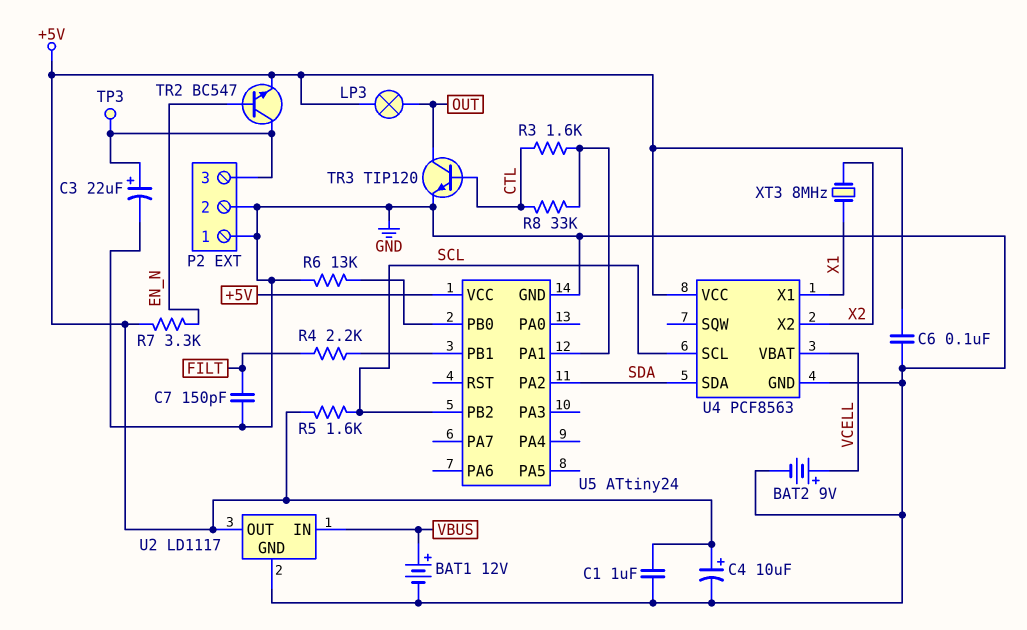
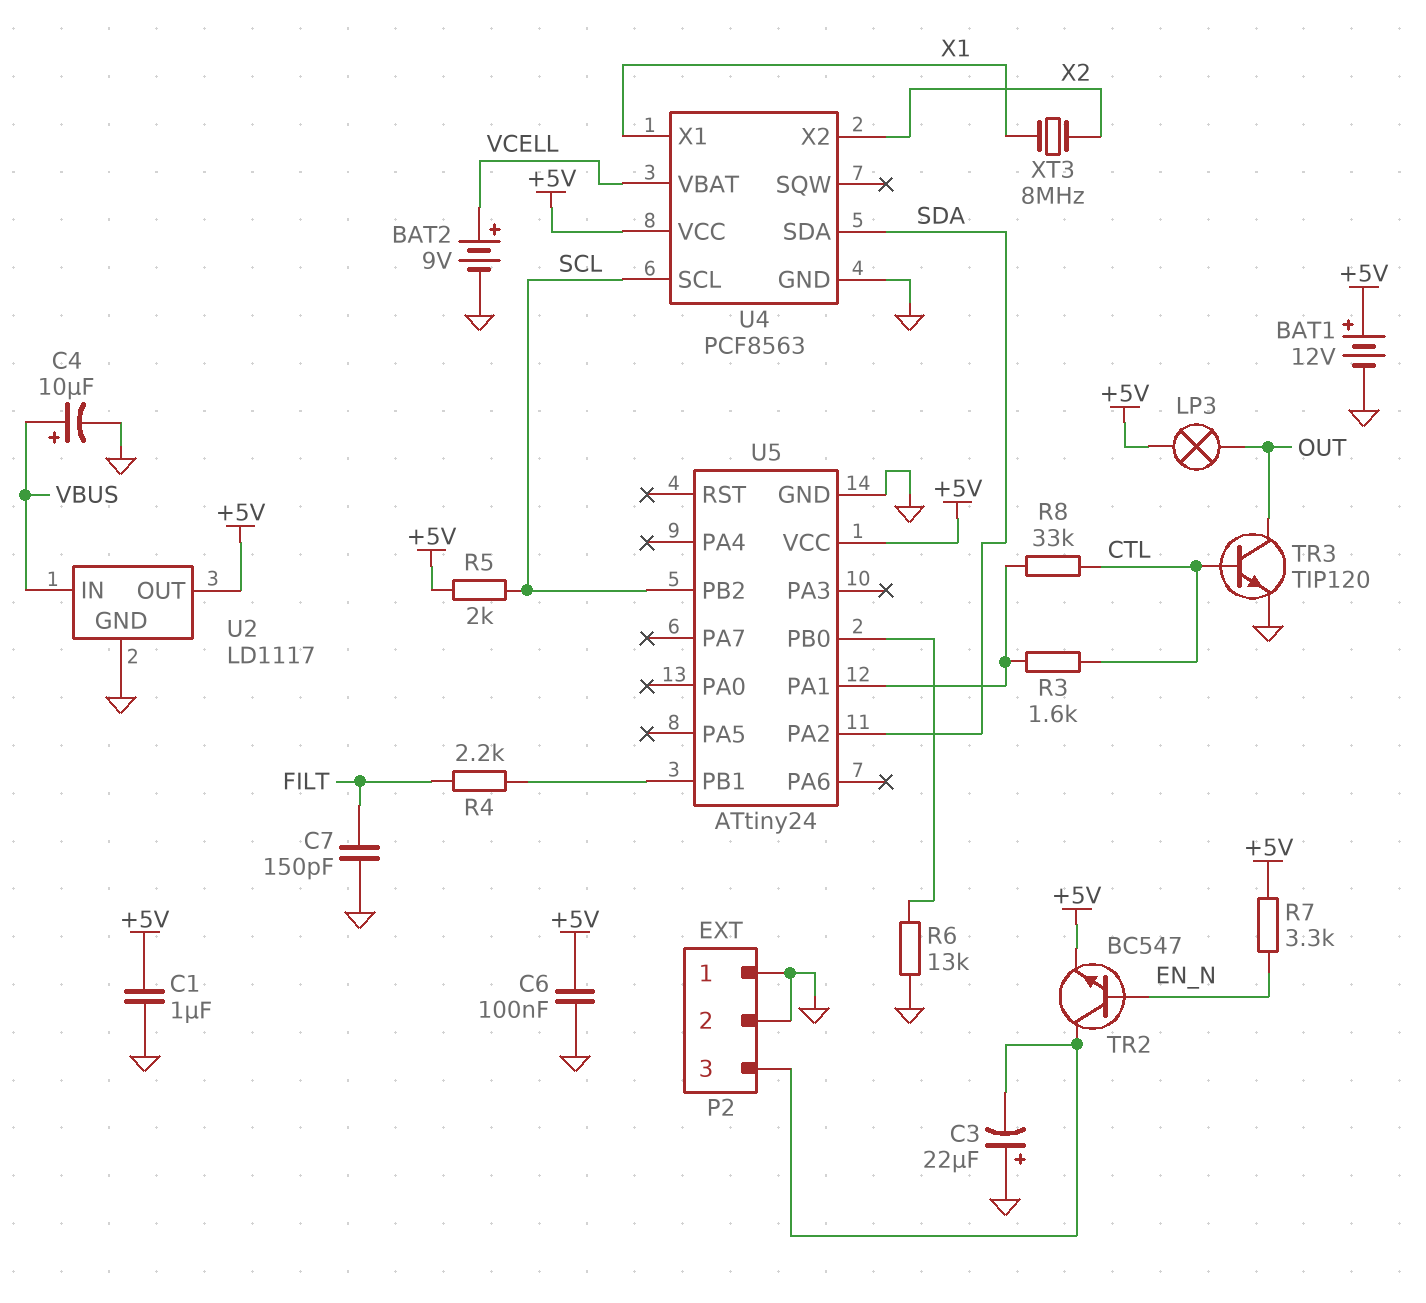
BAT1: 12V (plus VBUS, minus GND) -> 12V (plus +5V, minus GND)
C3: 22uF (plus P2/3, minus GND) -> 22uF (plus GND, minus P2/3)
C4: 10uF (plus +5V, minus GND) -> 10uF (plus VBUS, minus GND)
R5: 1.6k (+5V, SCL) -> 2k (+5V, SCL)
TP3: test point (P2/3) -> none

